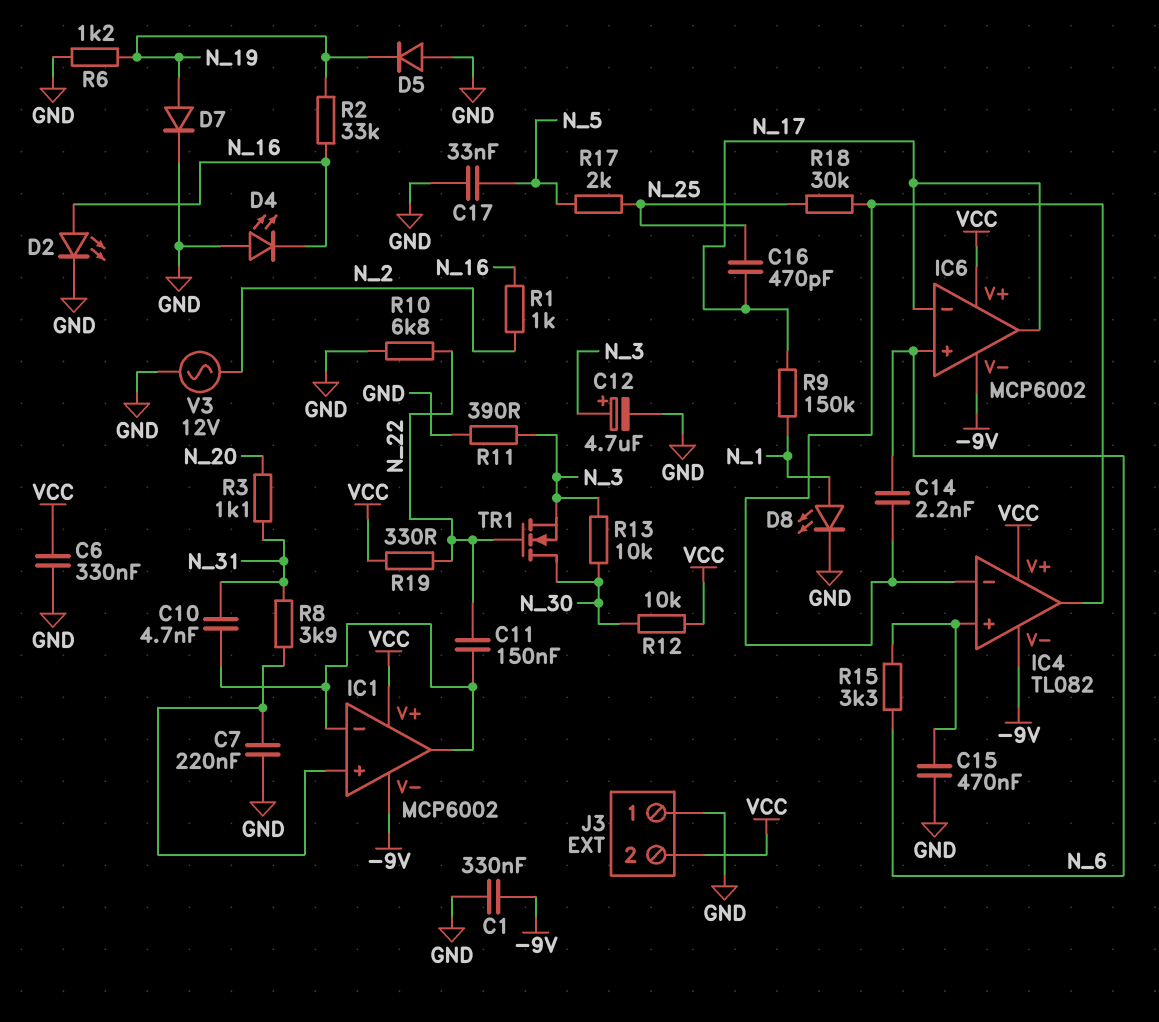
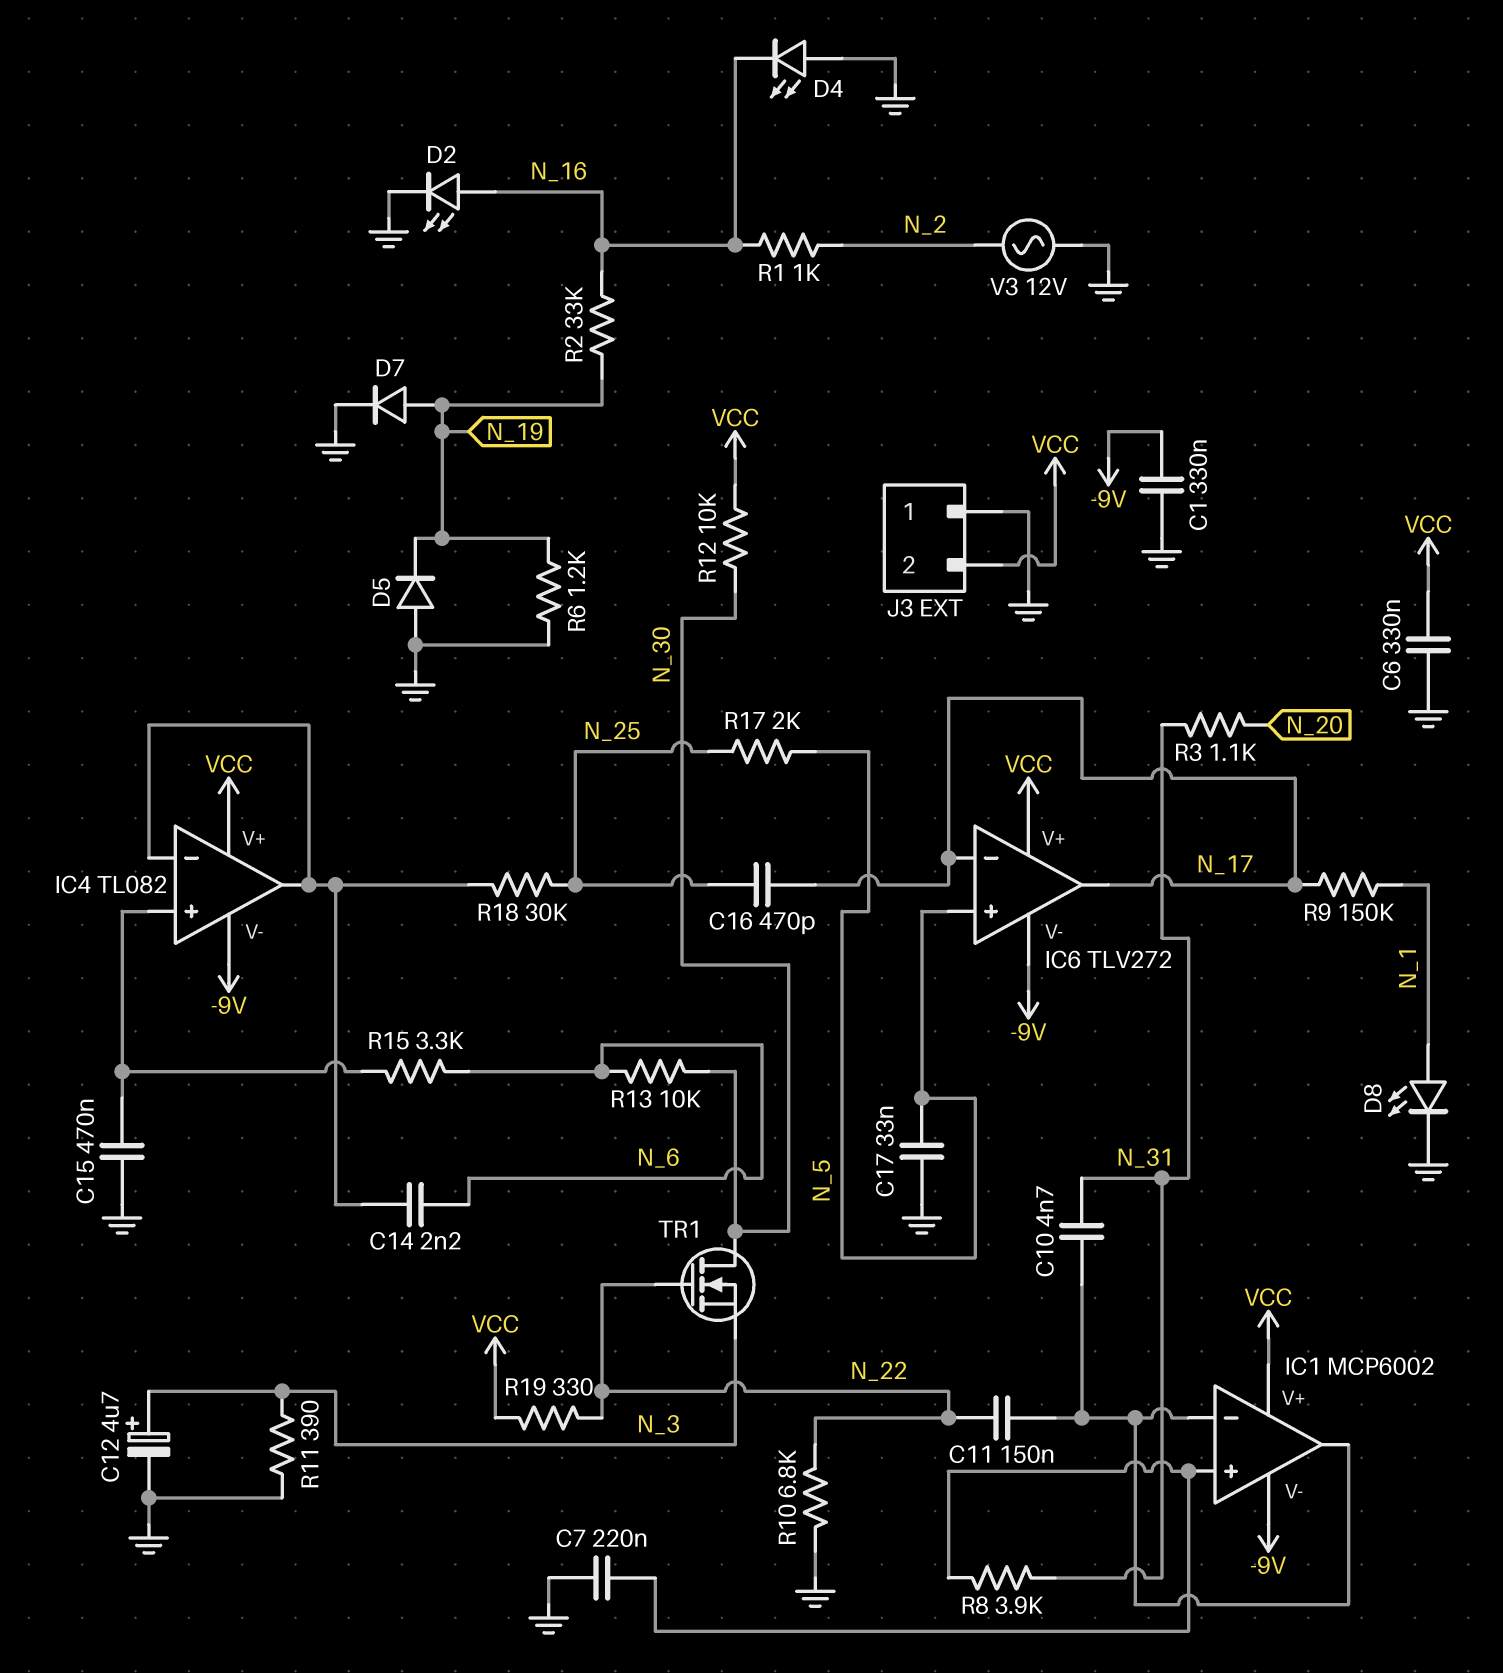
IC6: MCP6002 -> TLV272
IC6 pin in+: N_6 -> N_5
R13: 10k (N_3, N_30) -> 10k (N_6, N_30)

